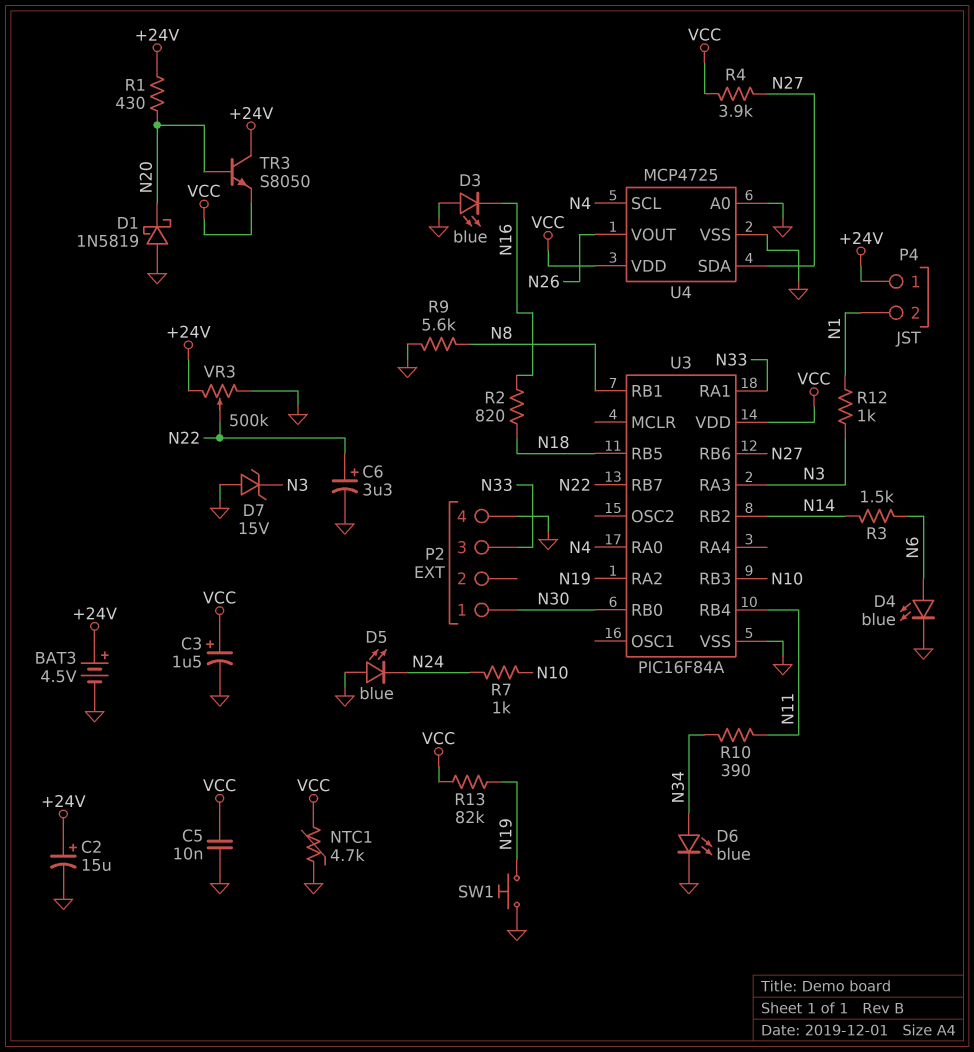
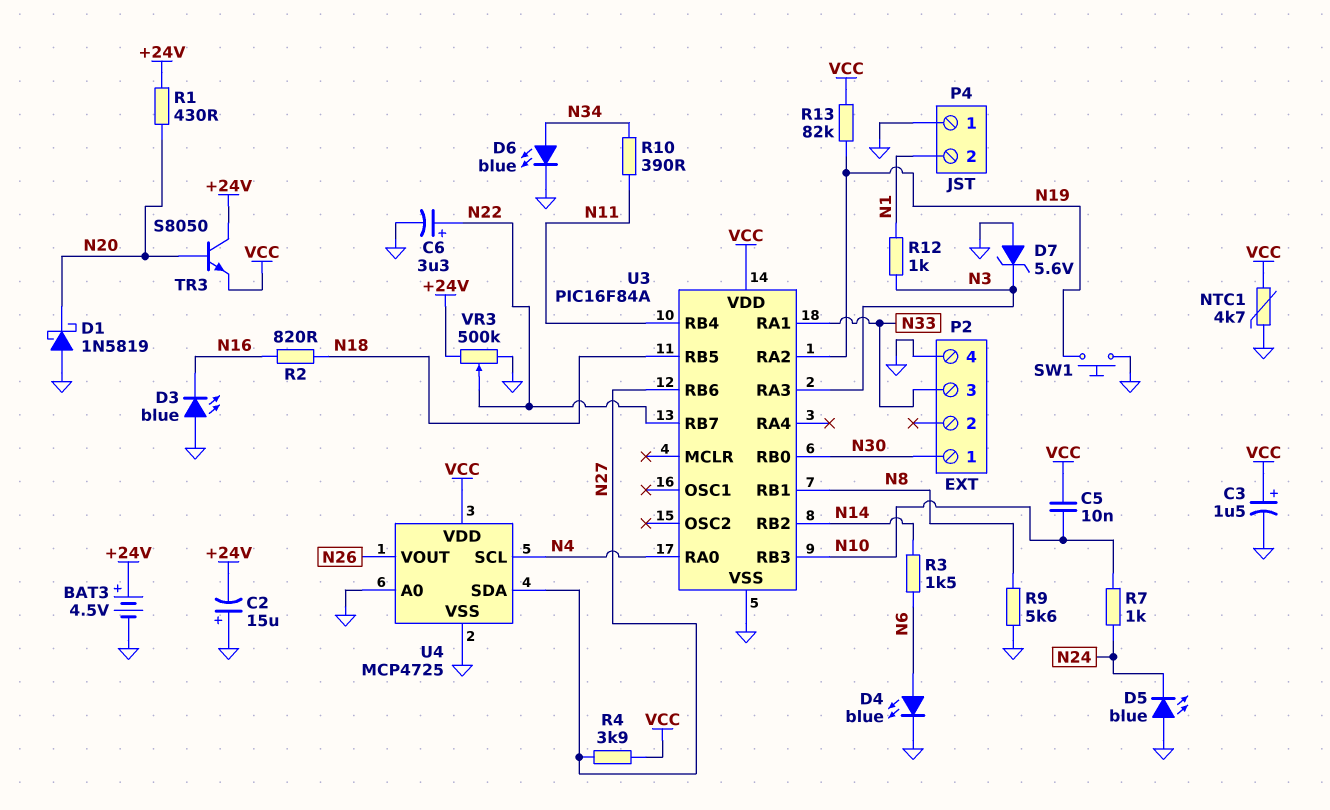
C2: 15uF (plus +24V, minus GND) -> 15uF (plus GND, minus +24V)
C5: 10nF (GND, VCC) -> 10nF (N10, VCC)
D7: zener 15V (A GND, K N3) -> zener 5.6V (A GND, K N3)
P4 pin 1: +24V -> GND

